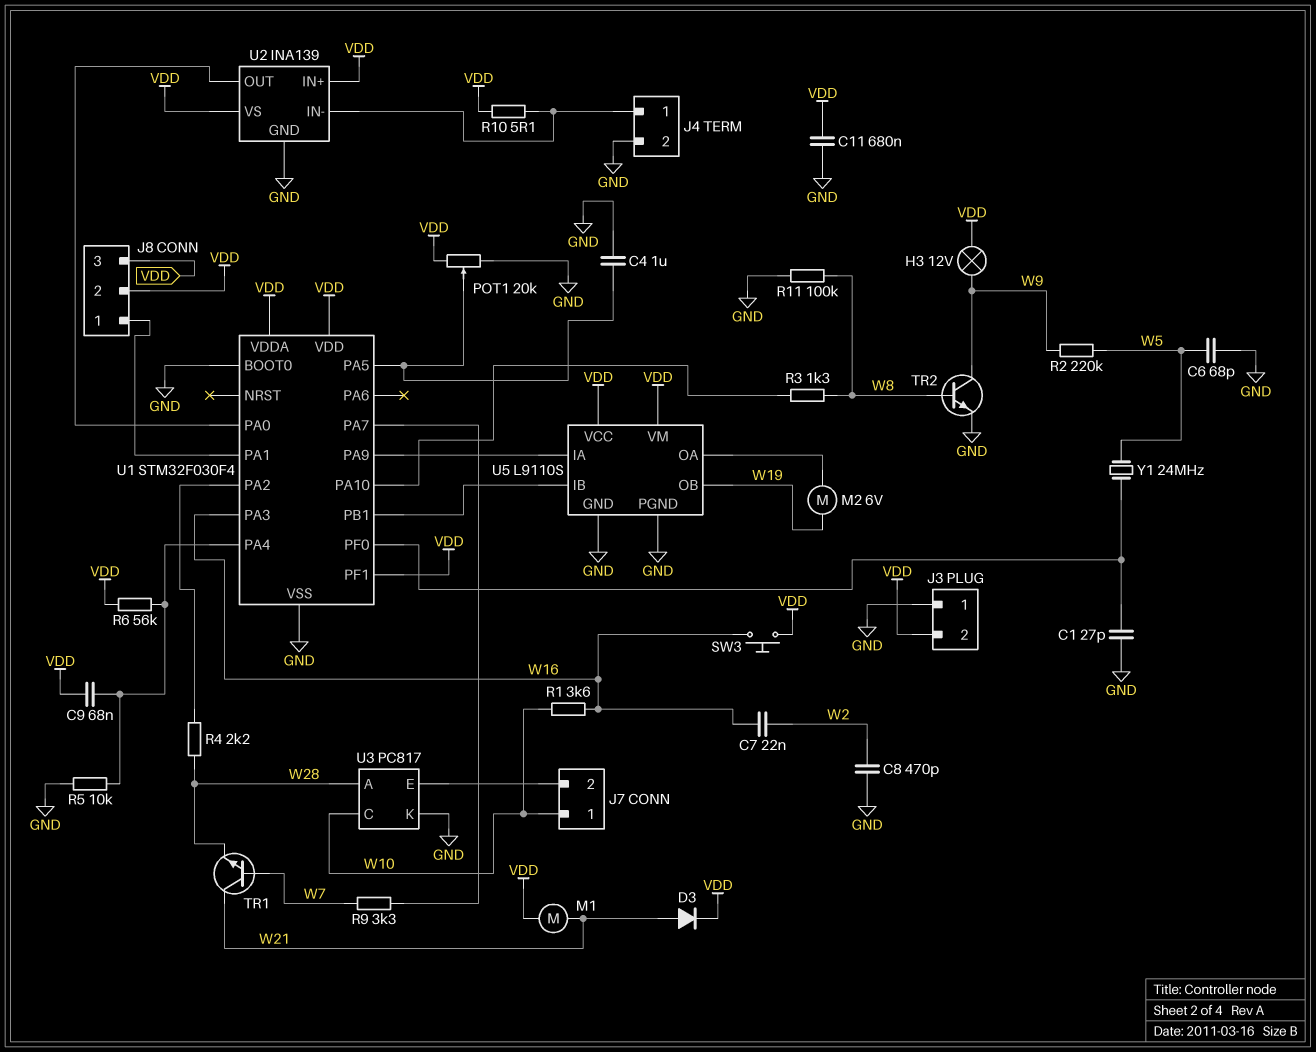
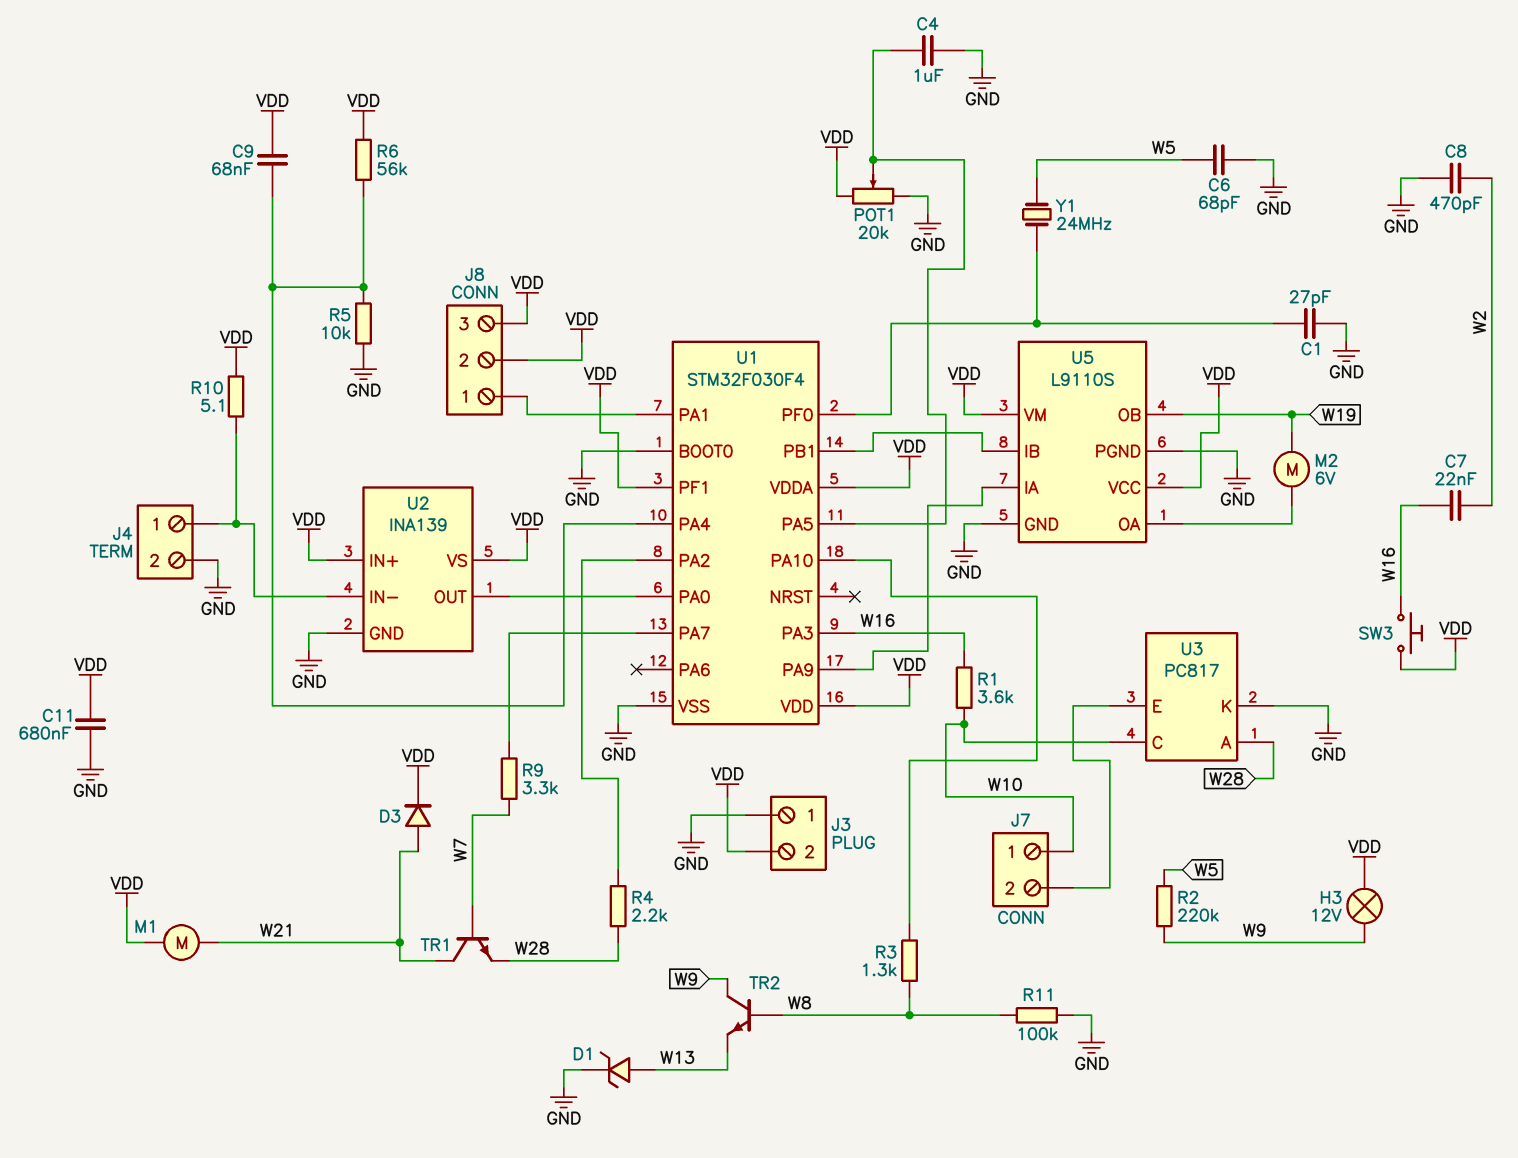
D1: none -> zener (A W13, K GND)
TR2: NPN (B W8, C W9, E GND) -> NPN (B W8, C W9, E W13)

